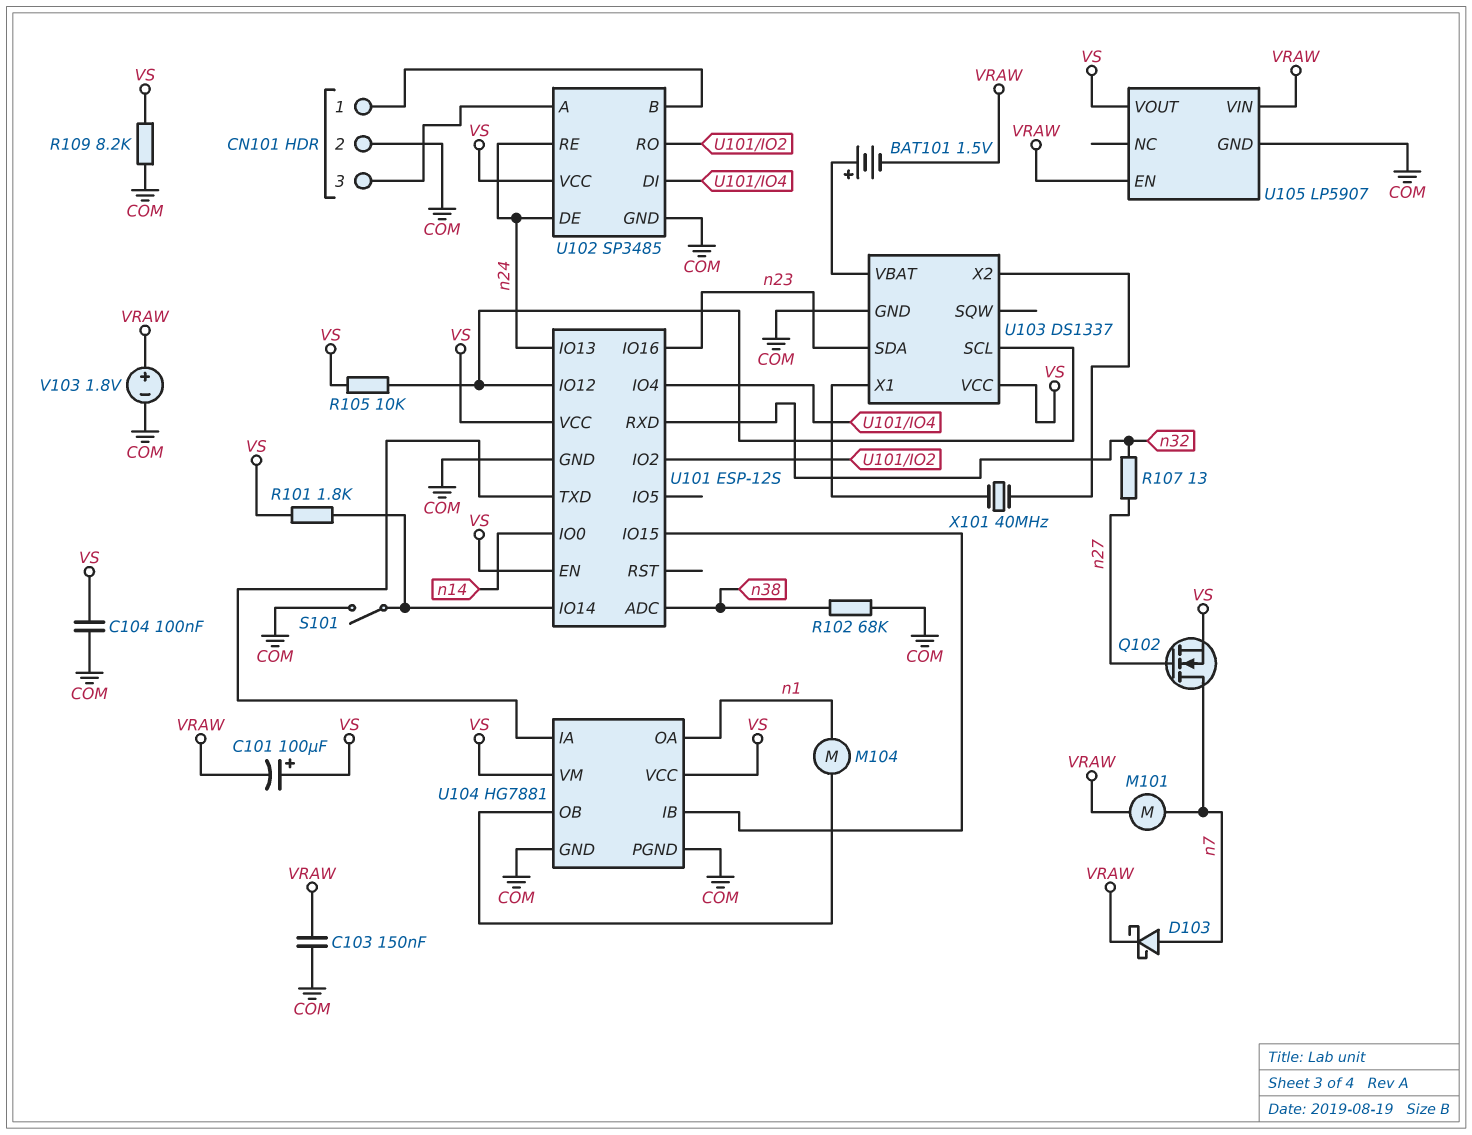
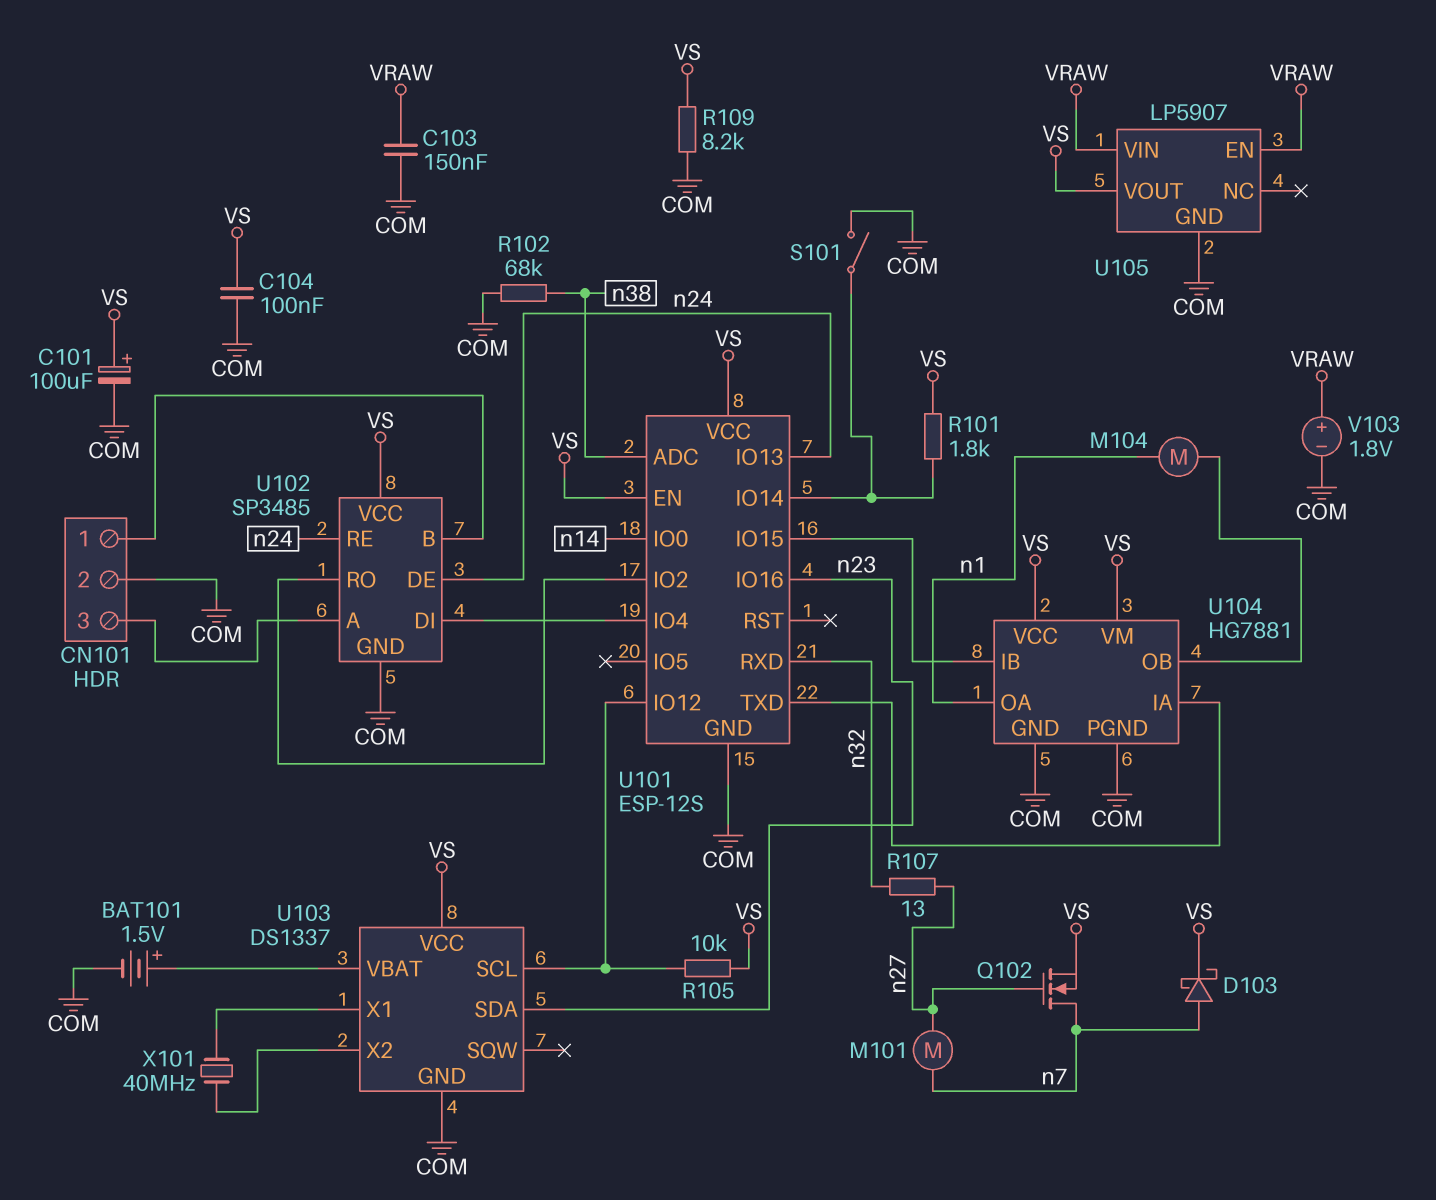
BAT101: 1.5V (plus U103/VBAT, minus VRAW) -> 1.5V (plus U103/VBAT, minus COM)
C101: 100uF (plus VS, minus VRAW) -> 100uF (plus VS, minus COM)
D103: schottky (A n7, K VRAW) -> schottky (A n7, K VS)
M101: motor (VRAW, n7) -> motor (n7, n27)

